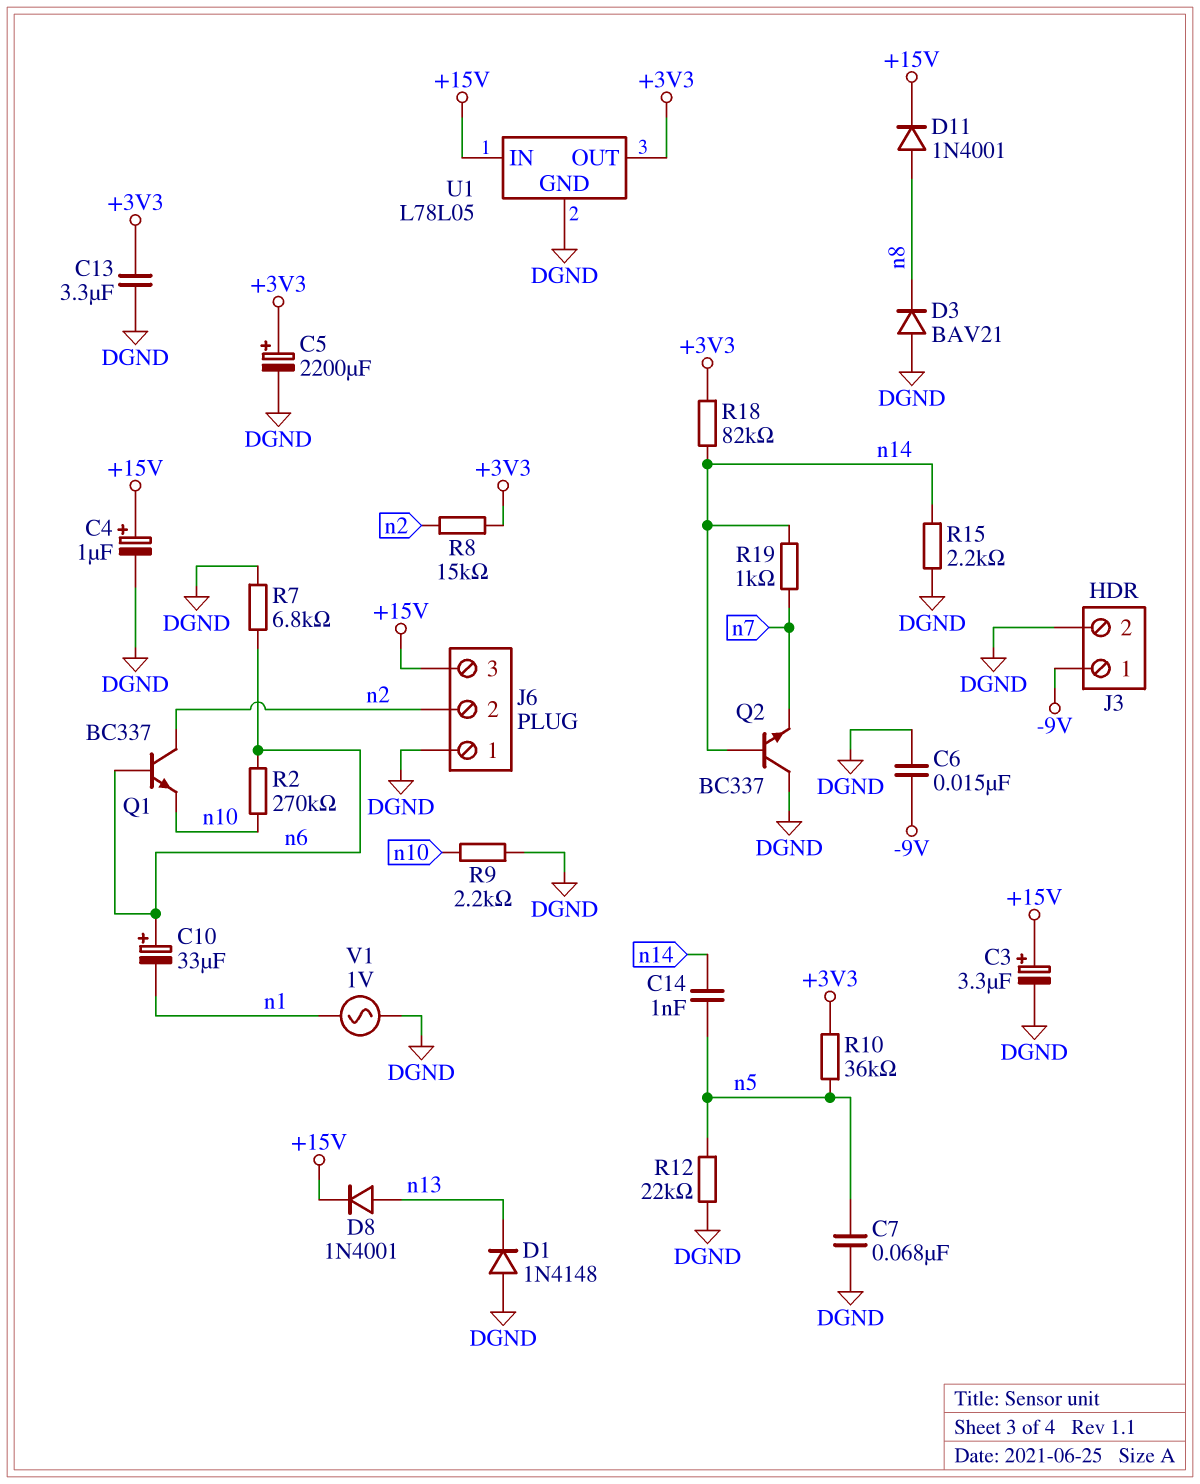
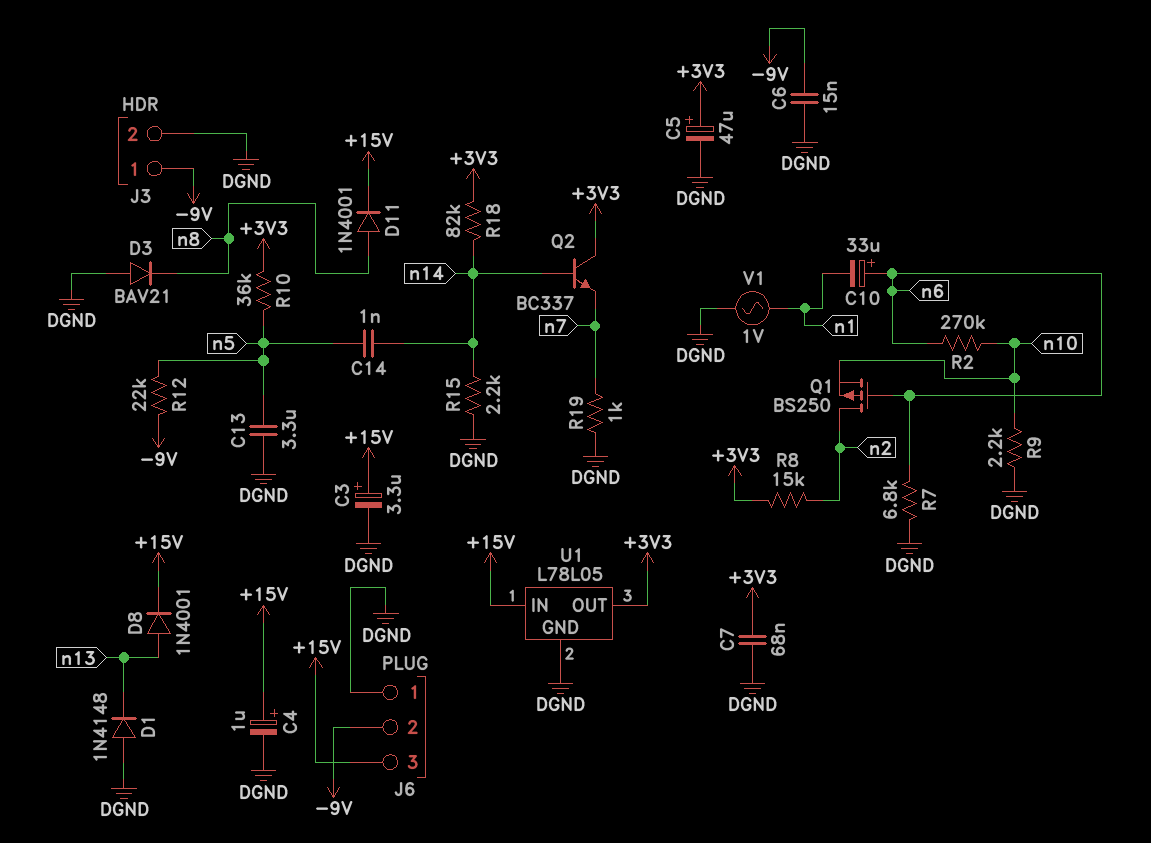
C5: 2200uF (plus +3V3, minus DGND) -> 47uF (plus +3V3, minus DGND)
C7: 68nF (DGND, n5) -> 68nF (+3V3, DGND)
C13: 3.3uF (+3V3, DGND) -> 3.3uF (DGND, n5)
J6 pin 2: n2 -> -9V
Q1: NPN BC337 (B n6, C n2, E n10) -> PMOS BS250 (G n6, D n2, S n10)
Q2: NPN BC337 (B n14, C DGND, E n7) -> NPN BC337 (B n14, C +3V3, E n7)
R12: 22k (DGND, n5) -> 22k (-9V, n5)
R19: 1k (n7, n14) -> 1k (DGND, n7)

